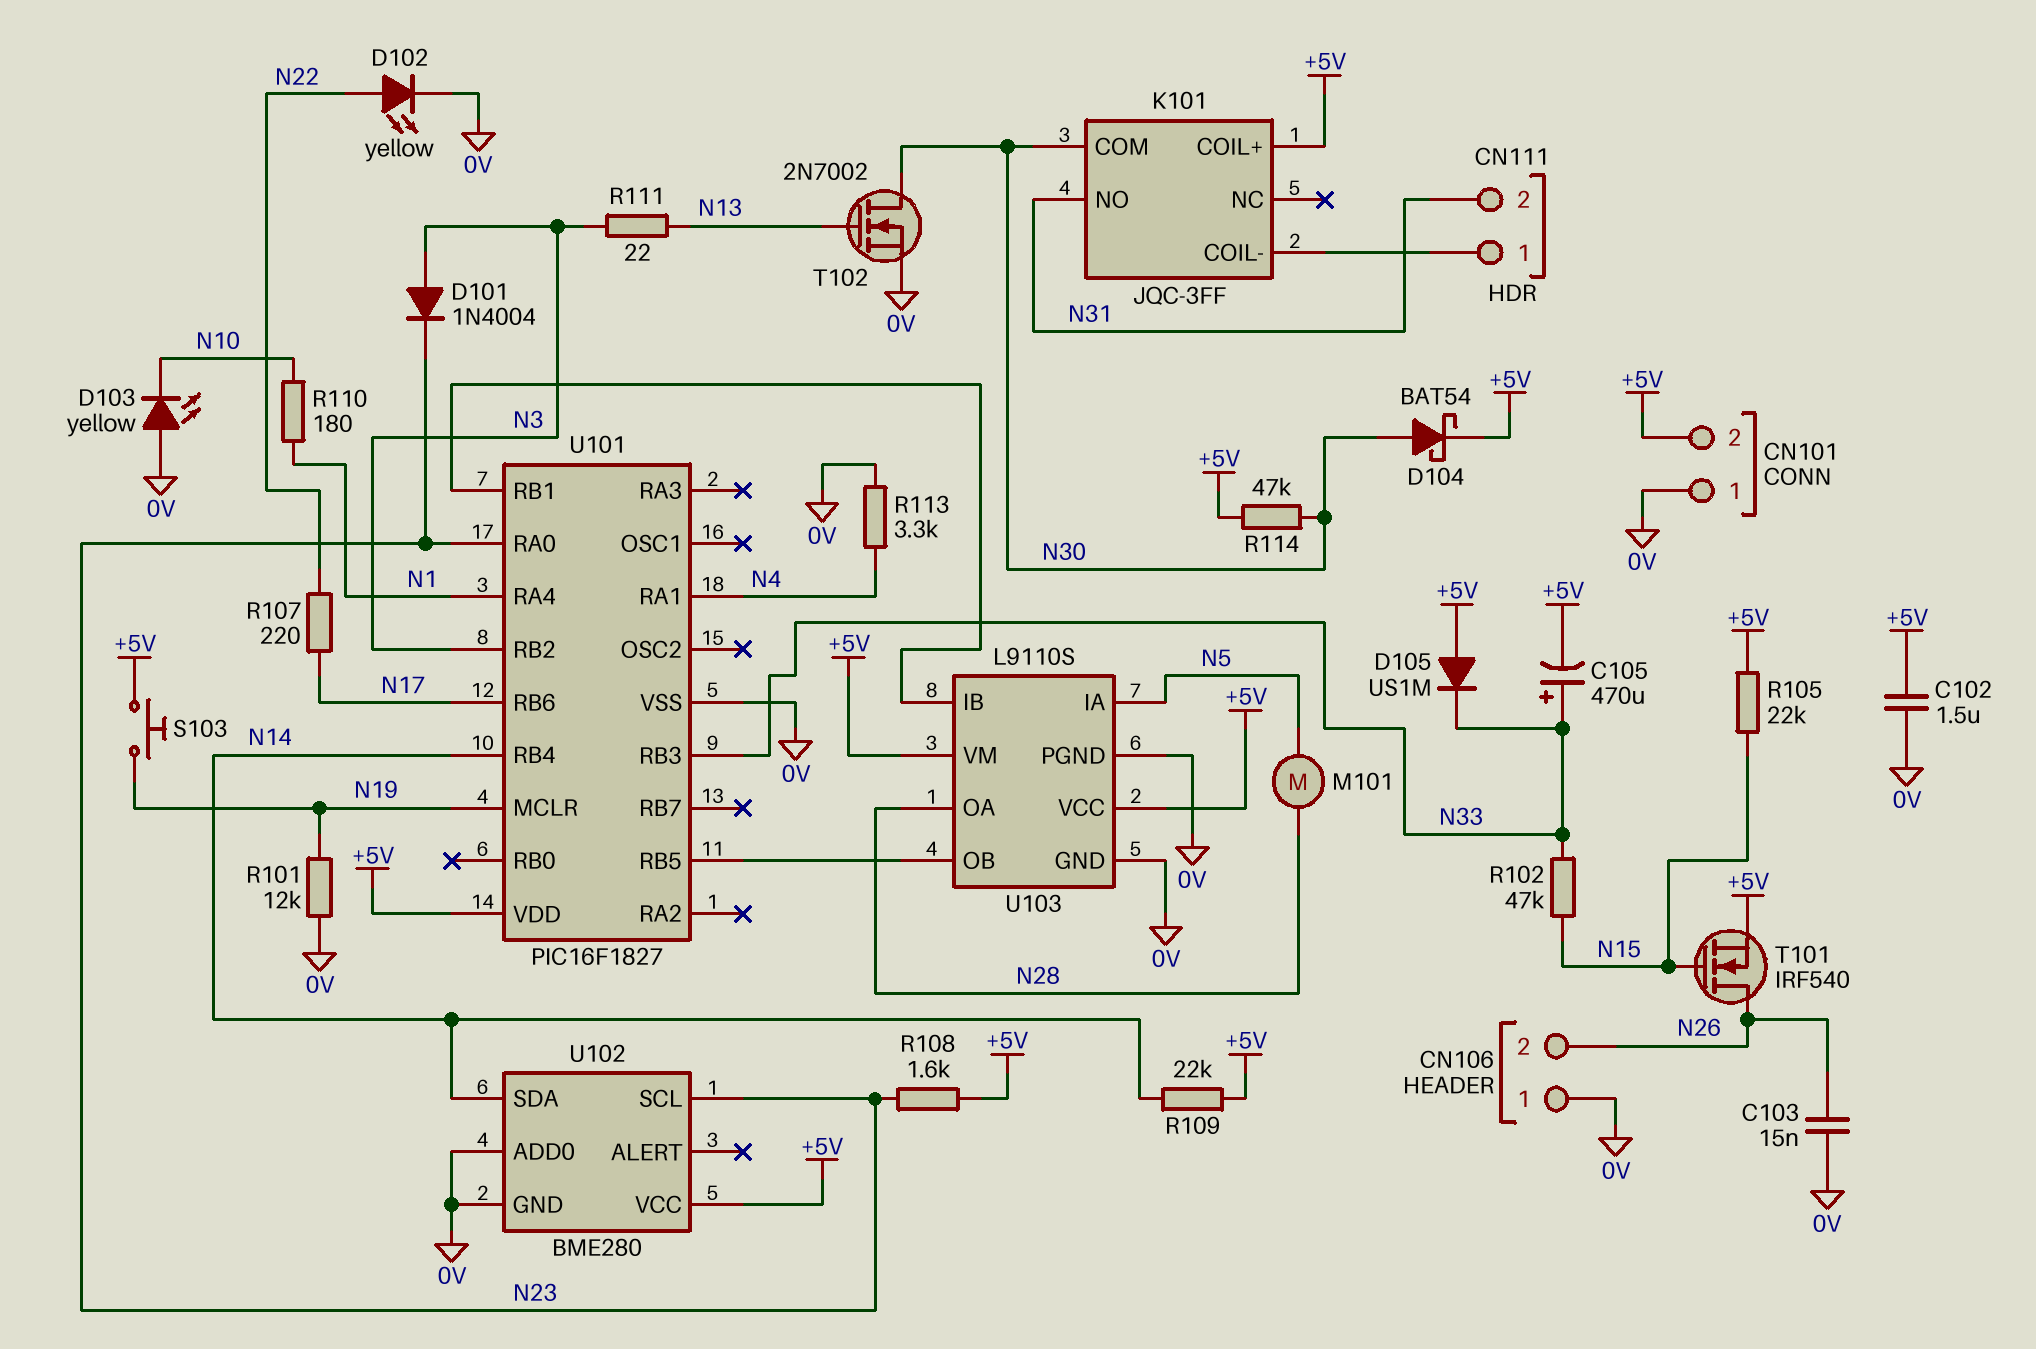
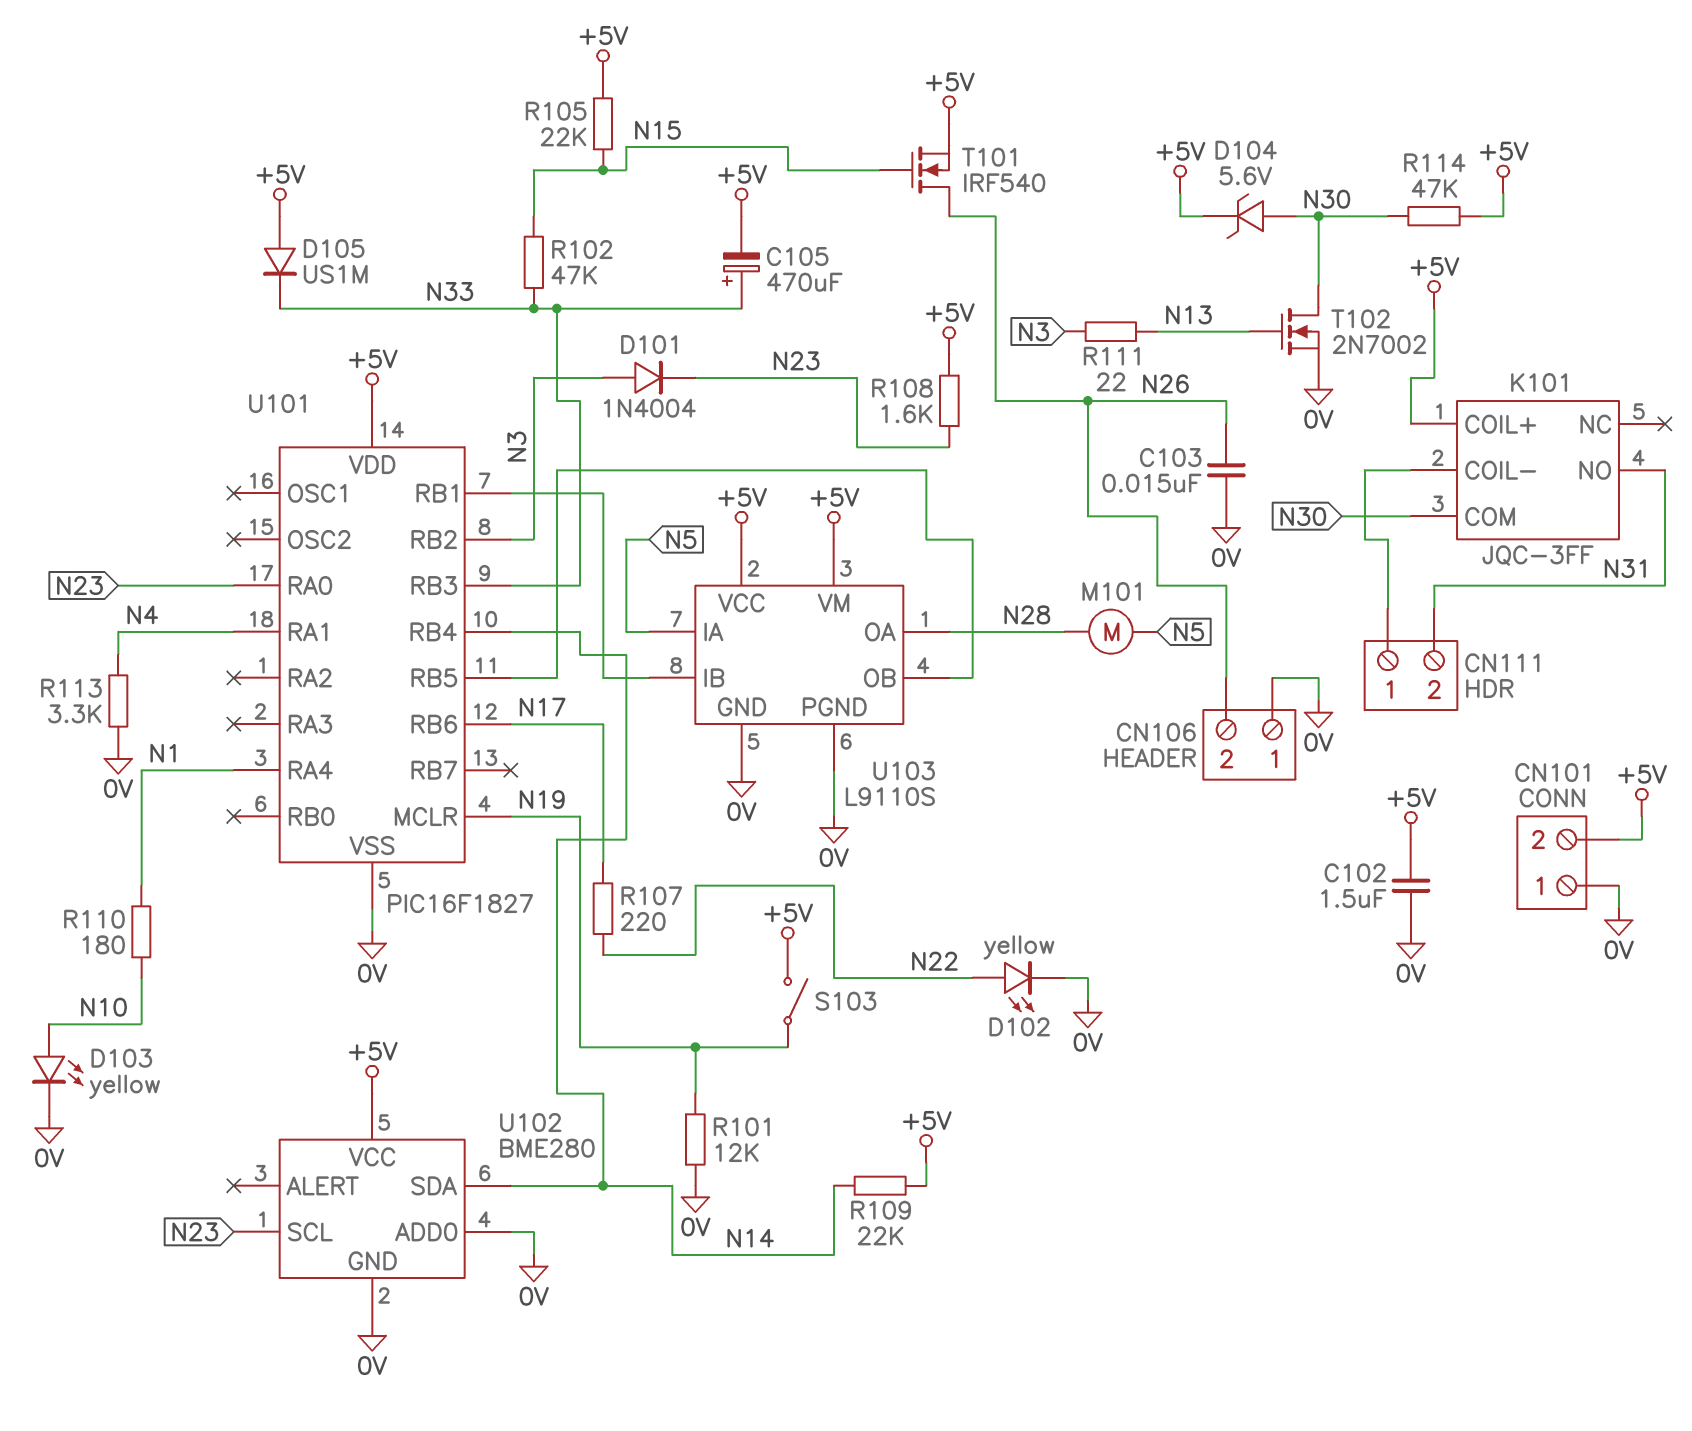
D103: LED yellow (A 0V, K N10) -> LED yellow (A N10, K 0V)
D104: schottky BAT54 (A N30, K +5V) -> zener 5.6V (A N30, K +5V)
S103: button (+5V, N19) -> switch (+5V, N19)

